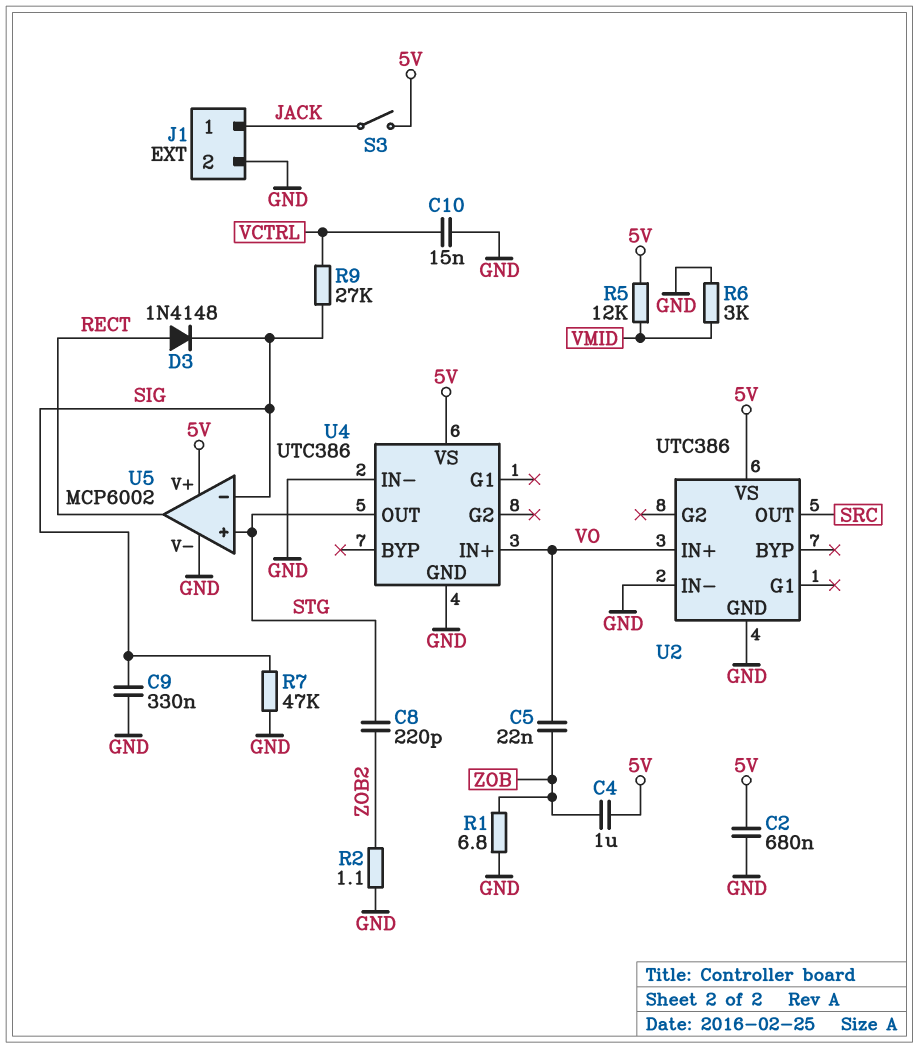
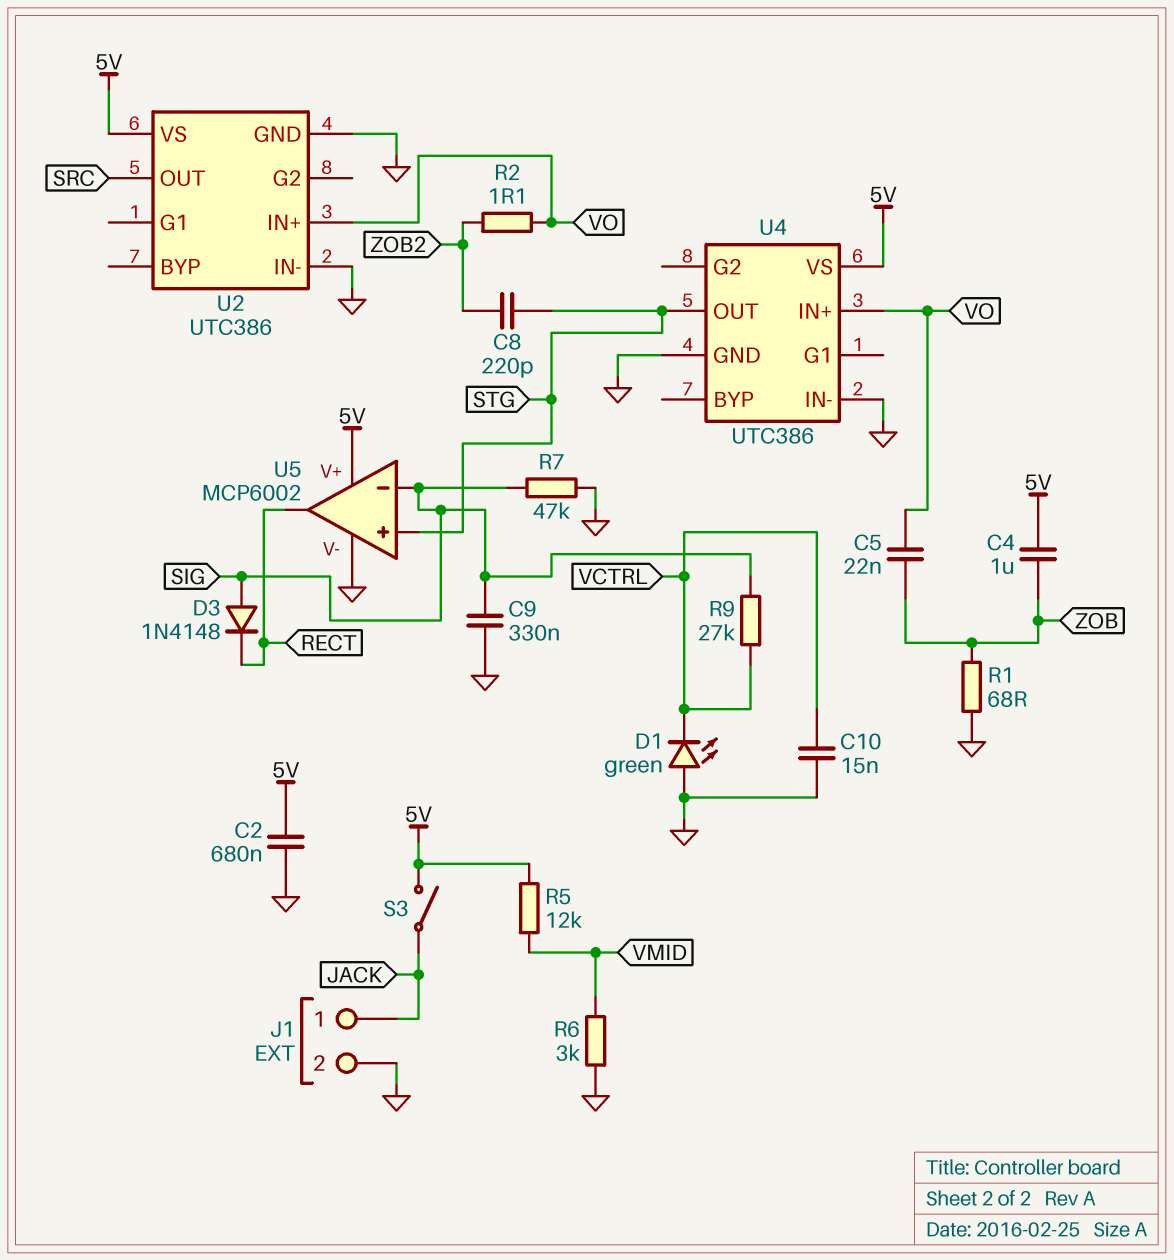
D1: none -> LED green (A GND, K VCTRL)
D3: diode 1N4148 (A RECT, K SIG) -> diode 1N4148 (A SIG, K RECT)
R1: 6.8 (GND, ZOB) -> 68 (GND, ZOB)
R2: 1.1 (GND, ZOB2) -> 1.1 (VO, ZOB2)

